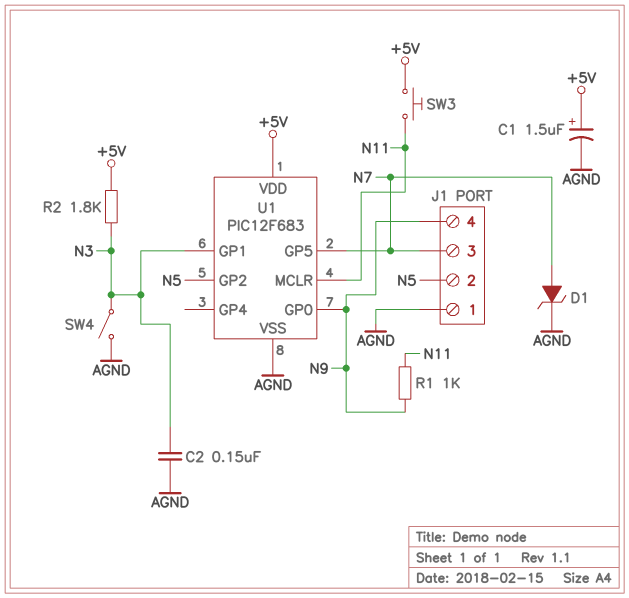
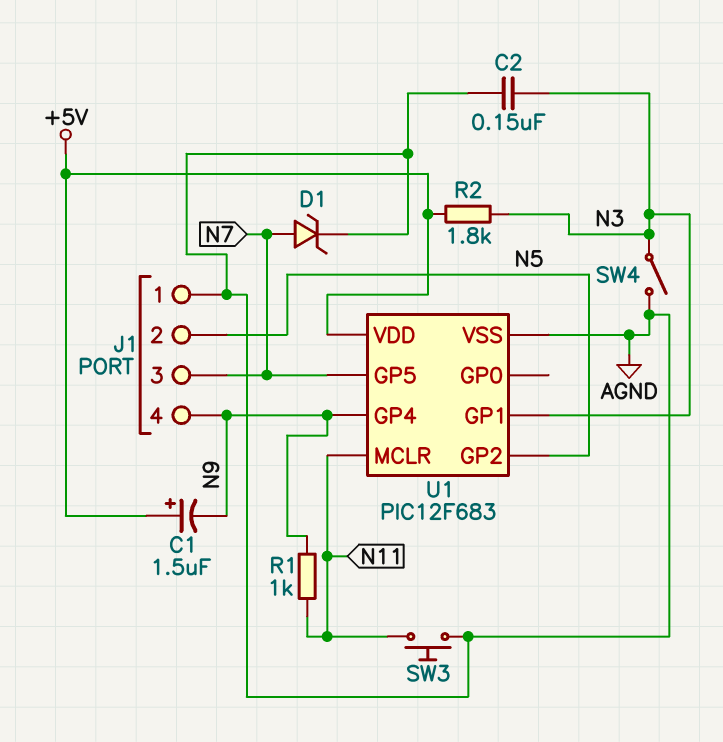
C1: 1.5uF (plus +5V, minus AGND) -> 1.5uF (plus +5V, minus N9)
SW3: button (+5V, N11) -> button (AGND, N11)
U1 pin GP0: N9 -> none
U1 pin GP4: none -> N9

